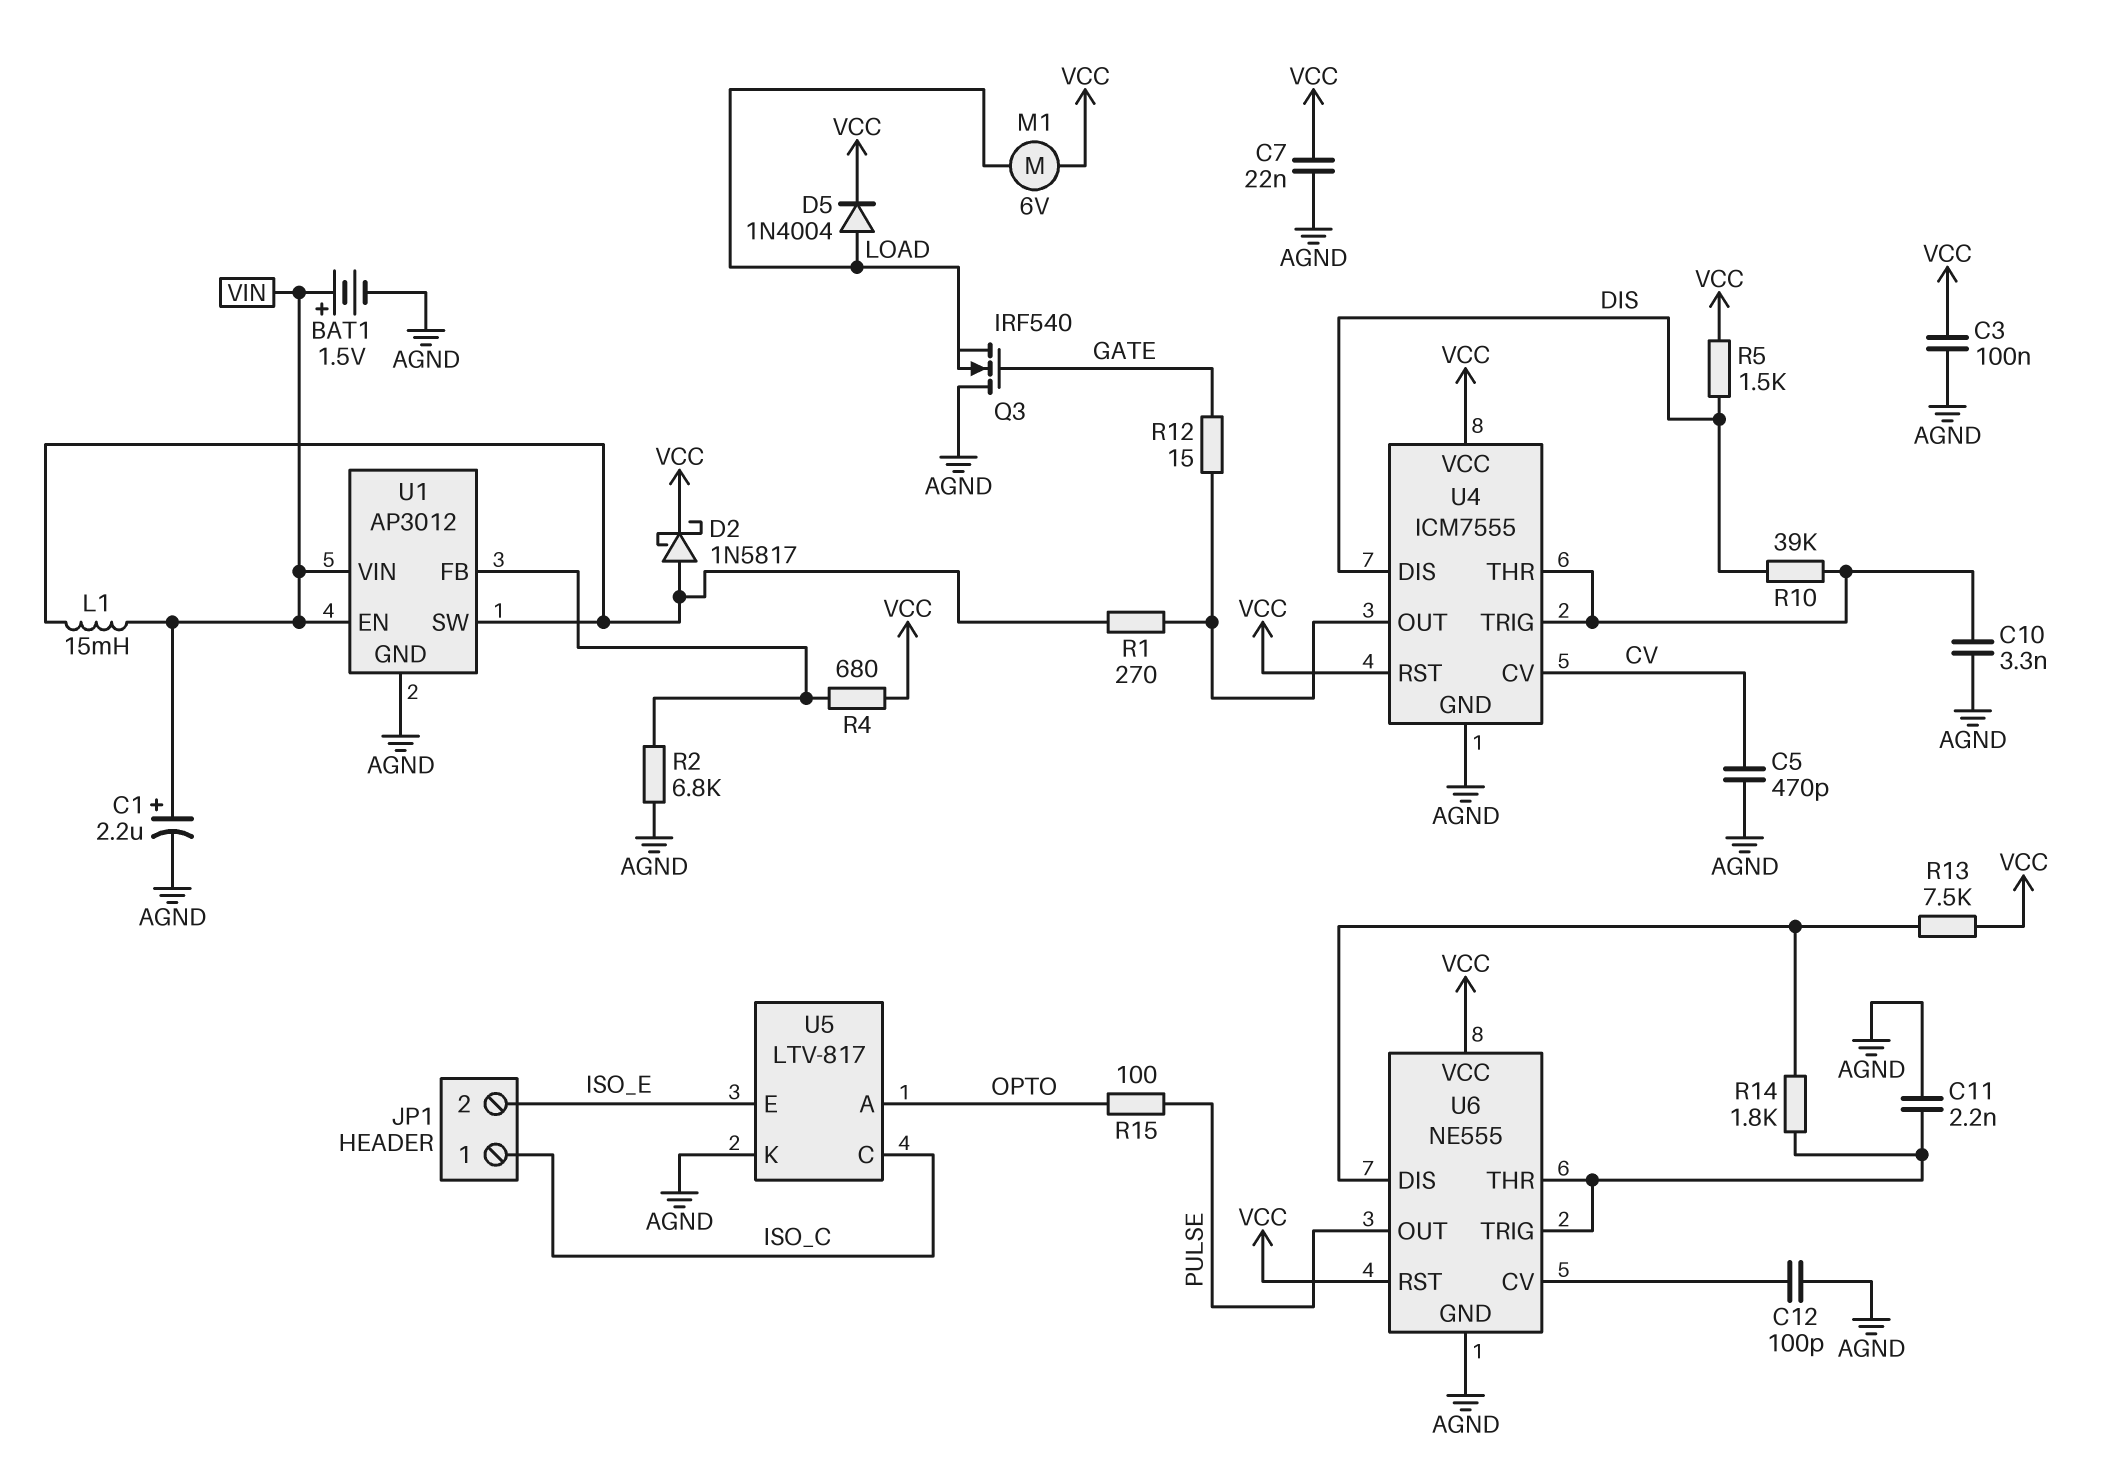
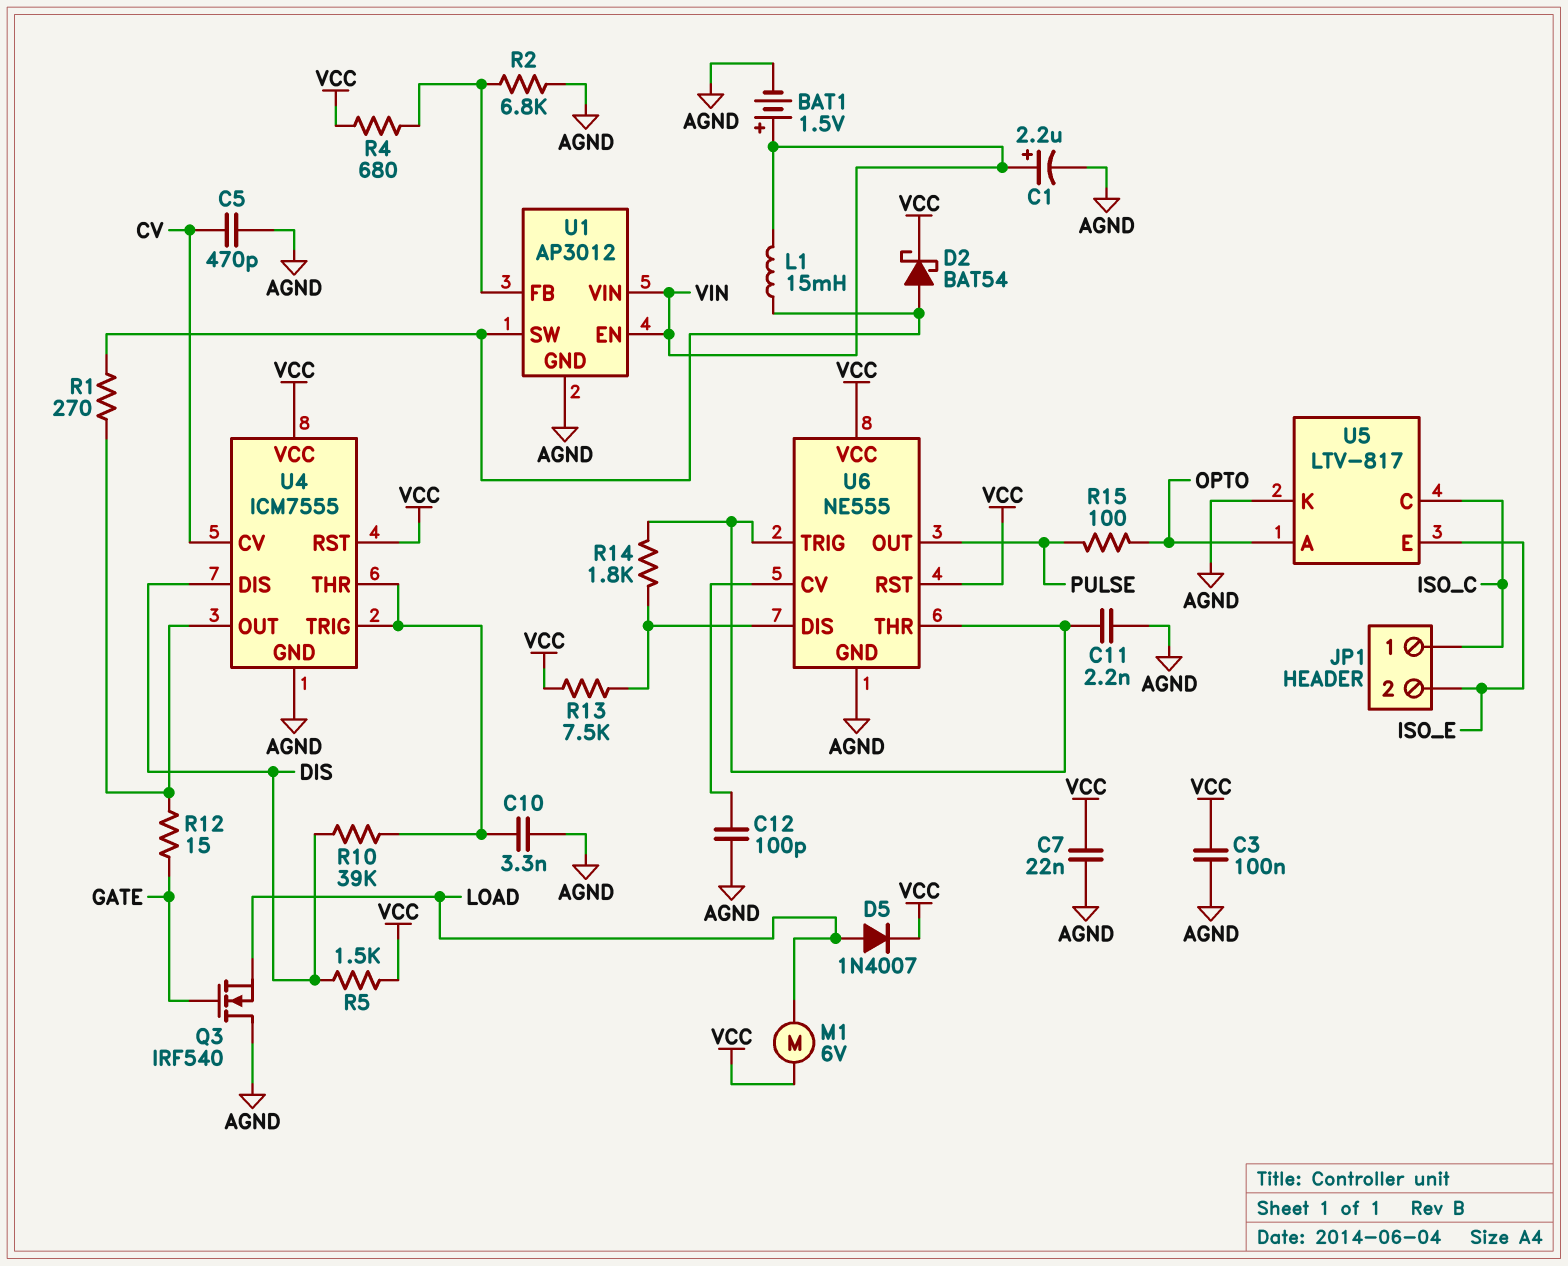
D2: schottky 1N5817 (A U1/SW, K VCC) -> schottky BAT54 (A U1/SW, K VCC)
D5: diode 1N4004 (A LOAD, K VCC) -> diode 1N4007 (A LOAD, K VCC)

